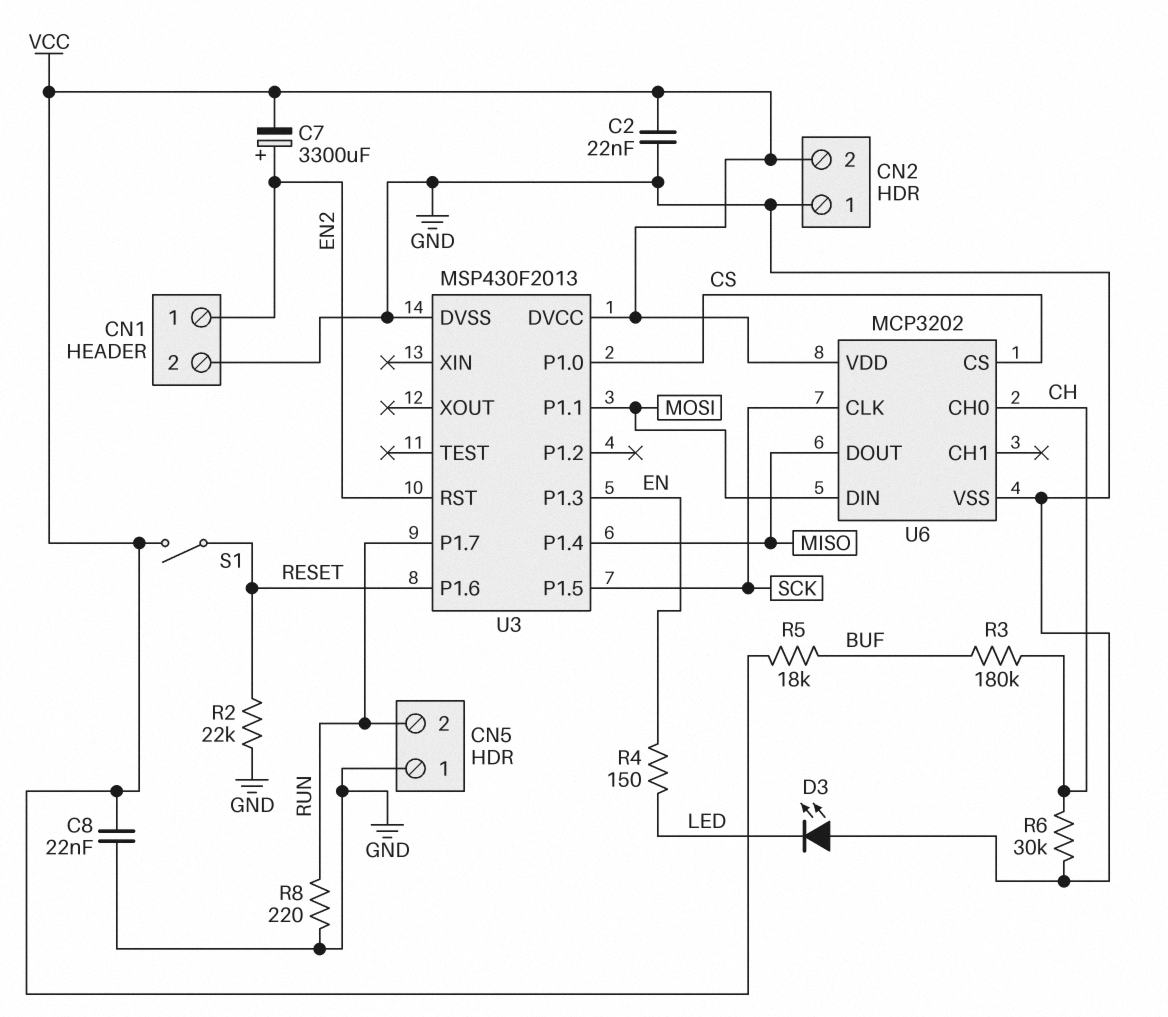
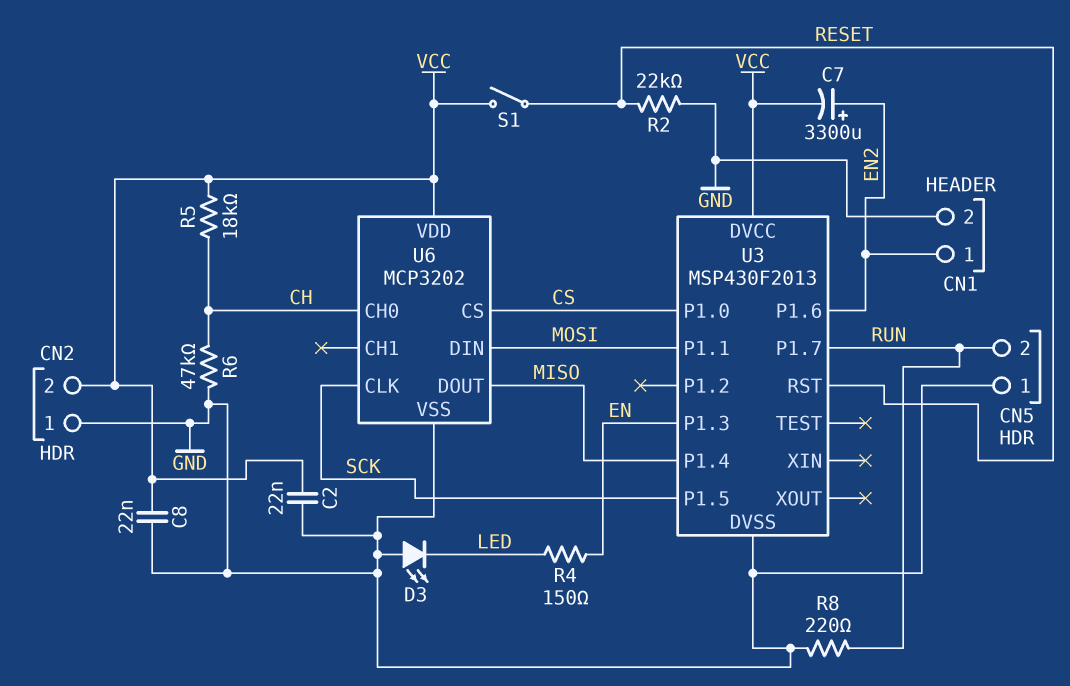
R3: 180k (BUF, CH) -> none
R5: 18k (BUF, VCC) -> 18k (CH, VCC)
R6: 30k (CH, GND) -> 47k (CH, GND)
U3 pin P1.6: RESET -> EN2
U3 pin RST: EN2 -> RESET

